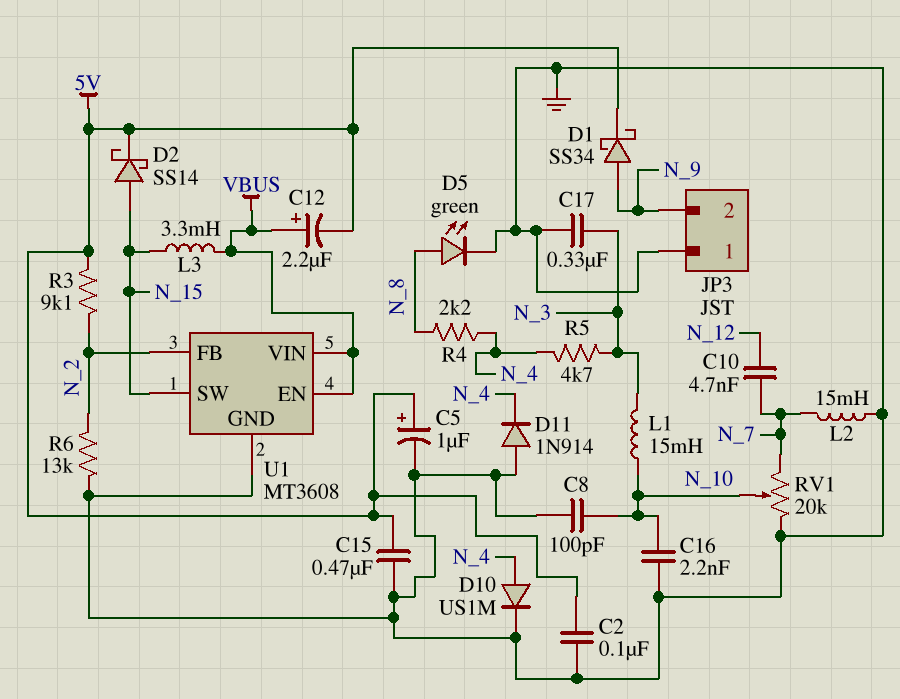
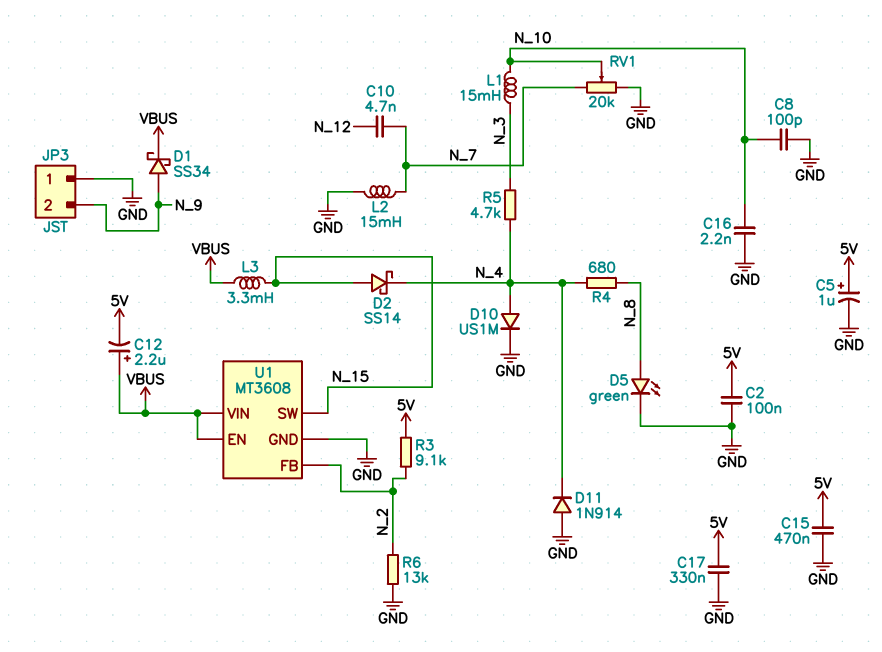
C17: 330nF (GND, N_3) -> 330nF (5V, GND)
D1: schottky SS34 (A N_9, K 5V) -> schottky SS34 (A N_9, K VBUS)
D2: schottky SS14 (A N_15, K 5V) -> schottky SS14 (A N_15, K N_4)
R4: 2.2k (N_4, N_8) -> 680 (N_4, N_8)

